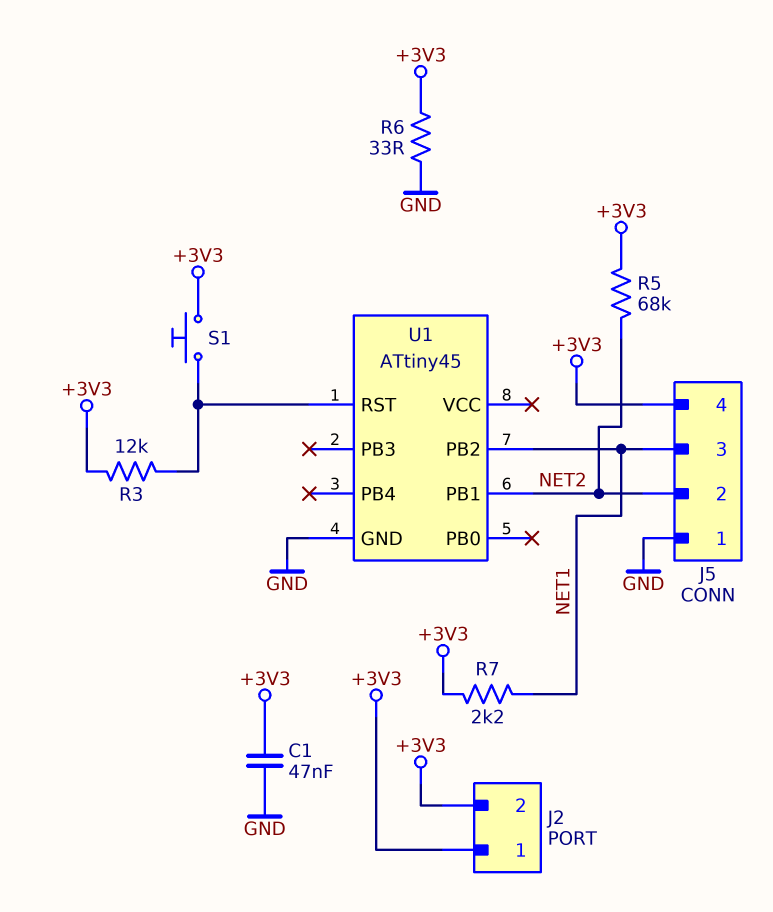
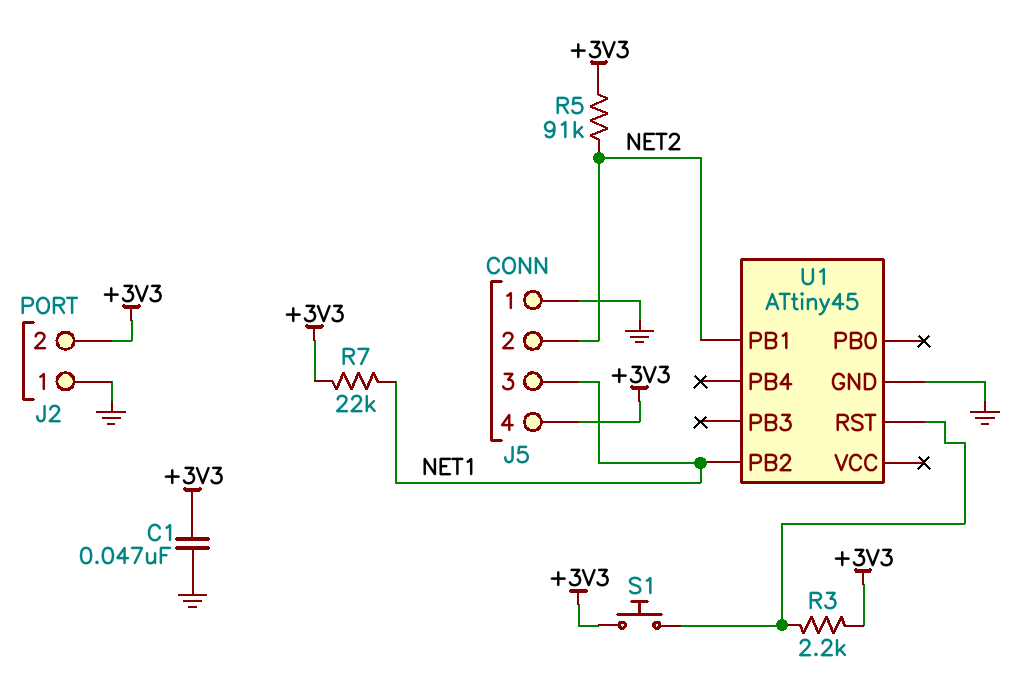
J2 pin 1: +3V3 -> GND
R3: 12k (+3V3, U1/RST) -> 2.2k (+3V3, U1/RST)
R5: 68k (+3V3, NET2) -> 91k (+3V3, NET2)
R6: 33 (+3V3, GND) -> none
R7: 2.2k (+3V3, NET1) -> 22k (+3V3, NET1)

